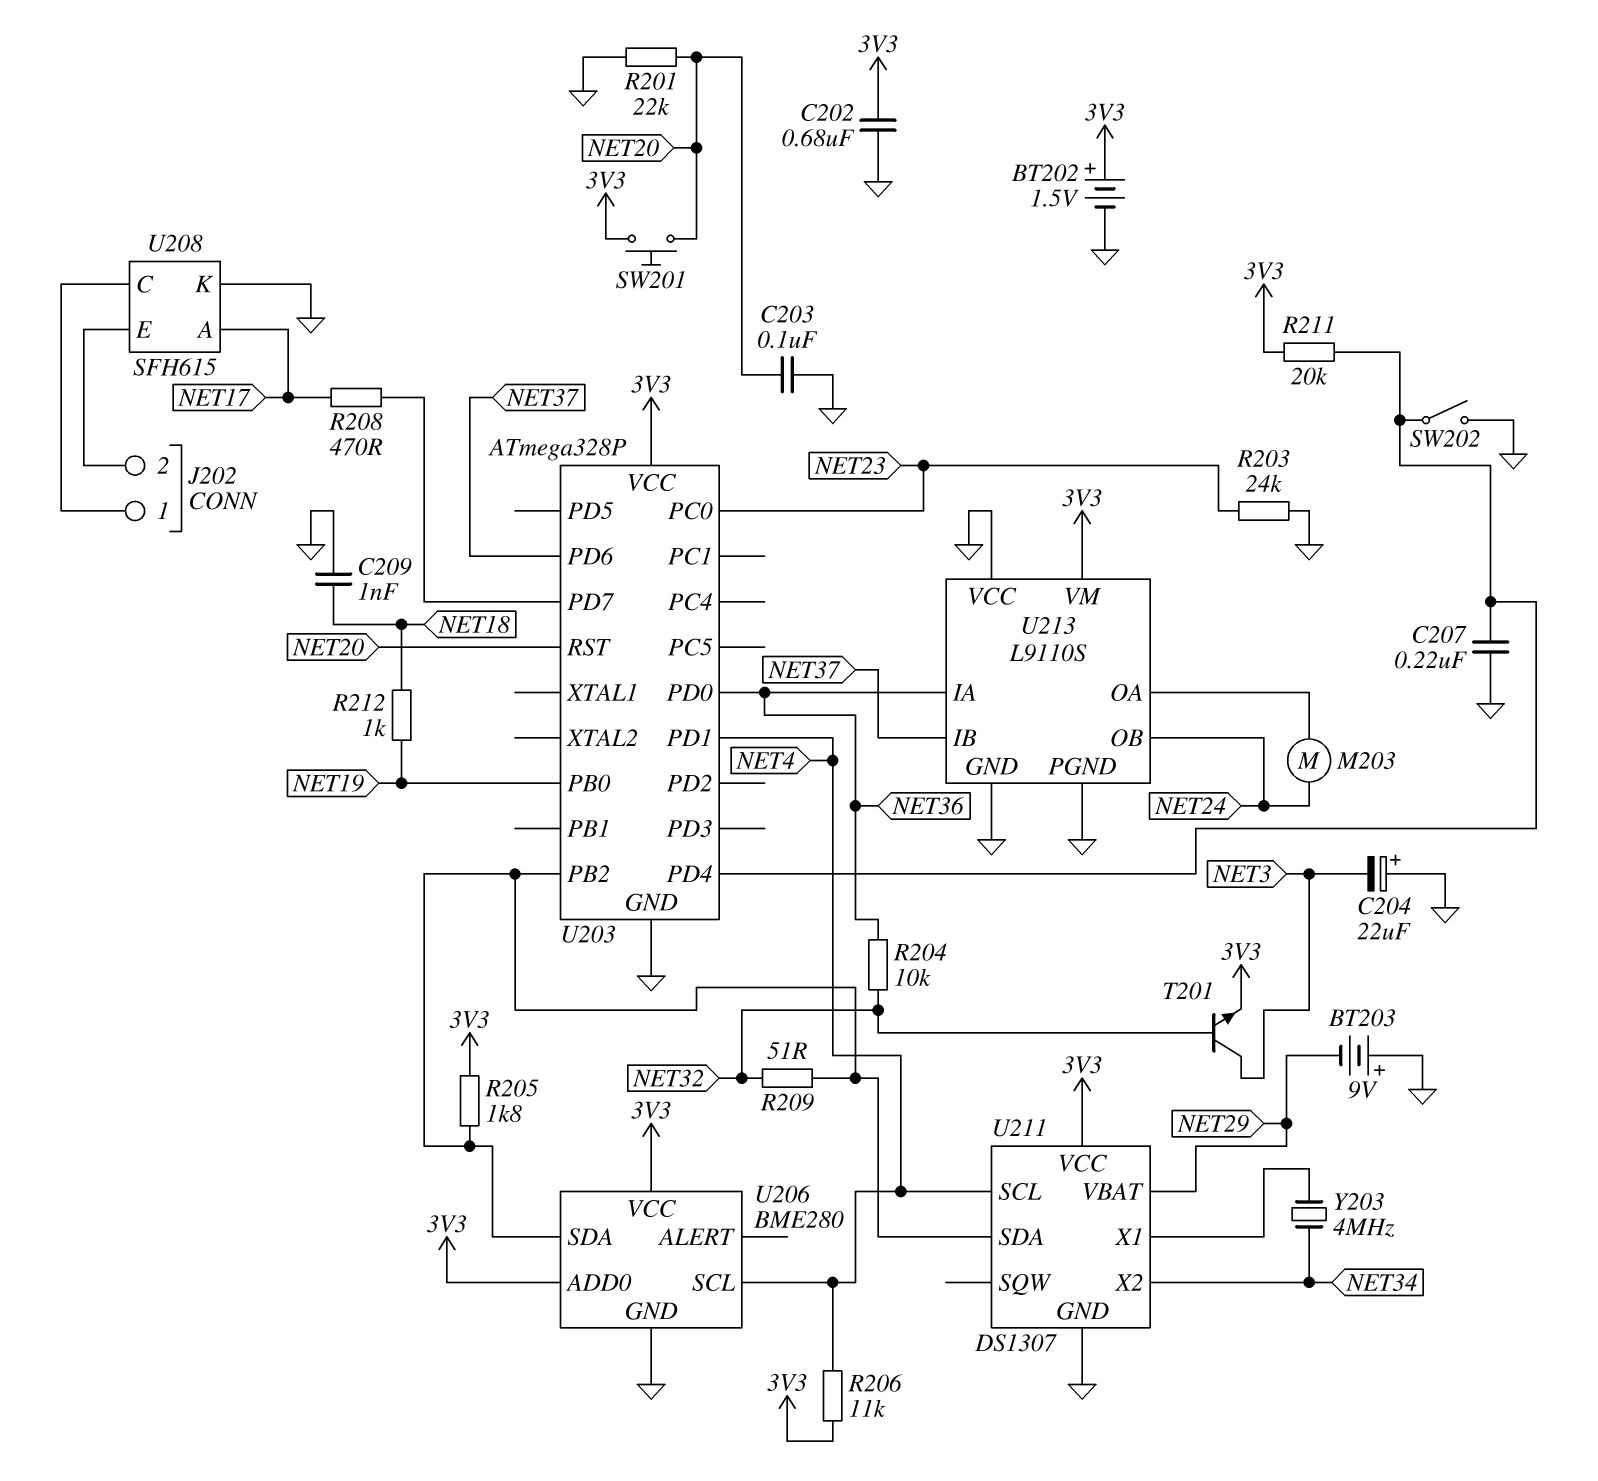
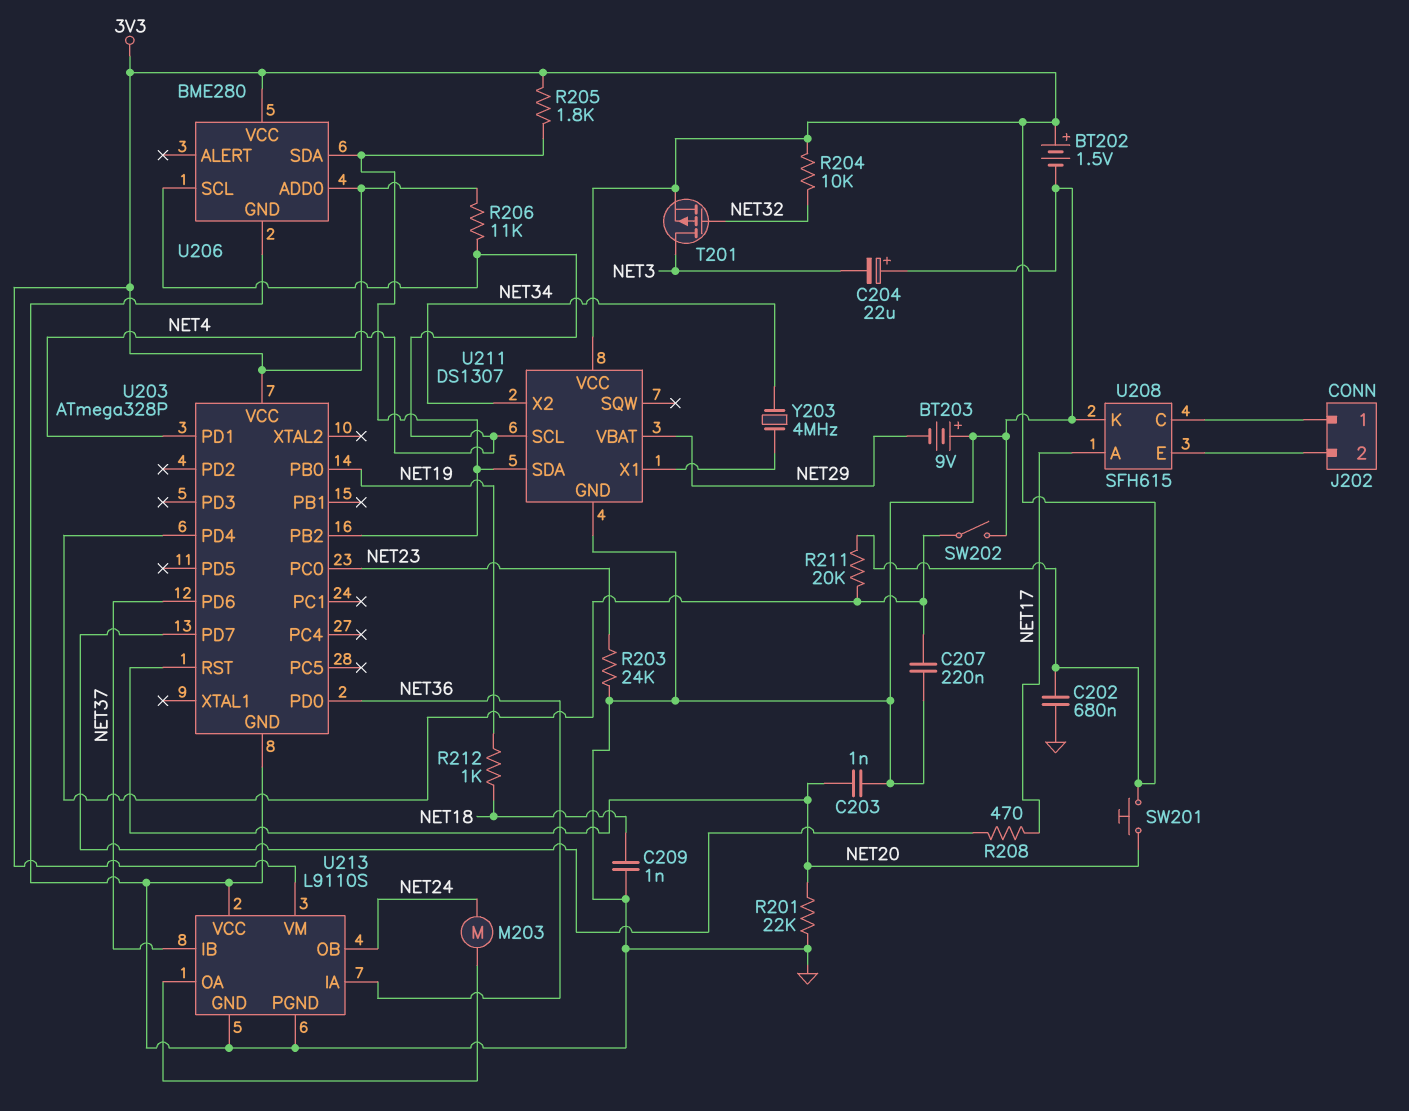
C203: 100nF (GND, NET20) -> 1nF (GND, NET20)
R204: 10k (NET32, NET36) -> 10k (3V3, NET32)
R209: 51 (NET32, U203/PB2) -> none
T201: NPN (B NET32, C NET3, E 3V3) -> PMOS (G NET32, D NET3, S 3V3)

